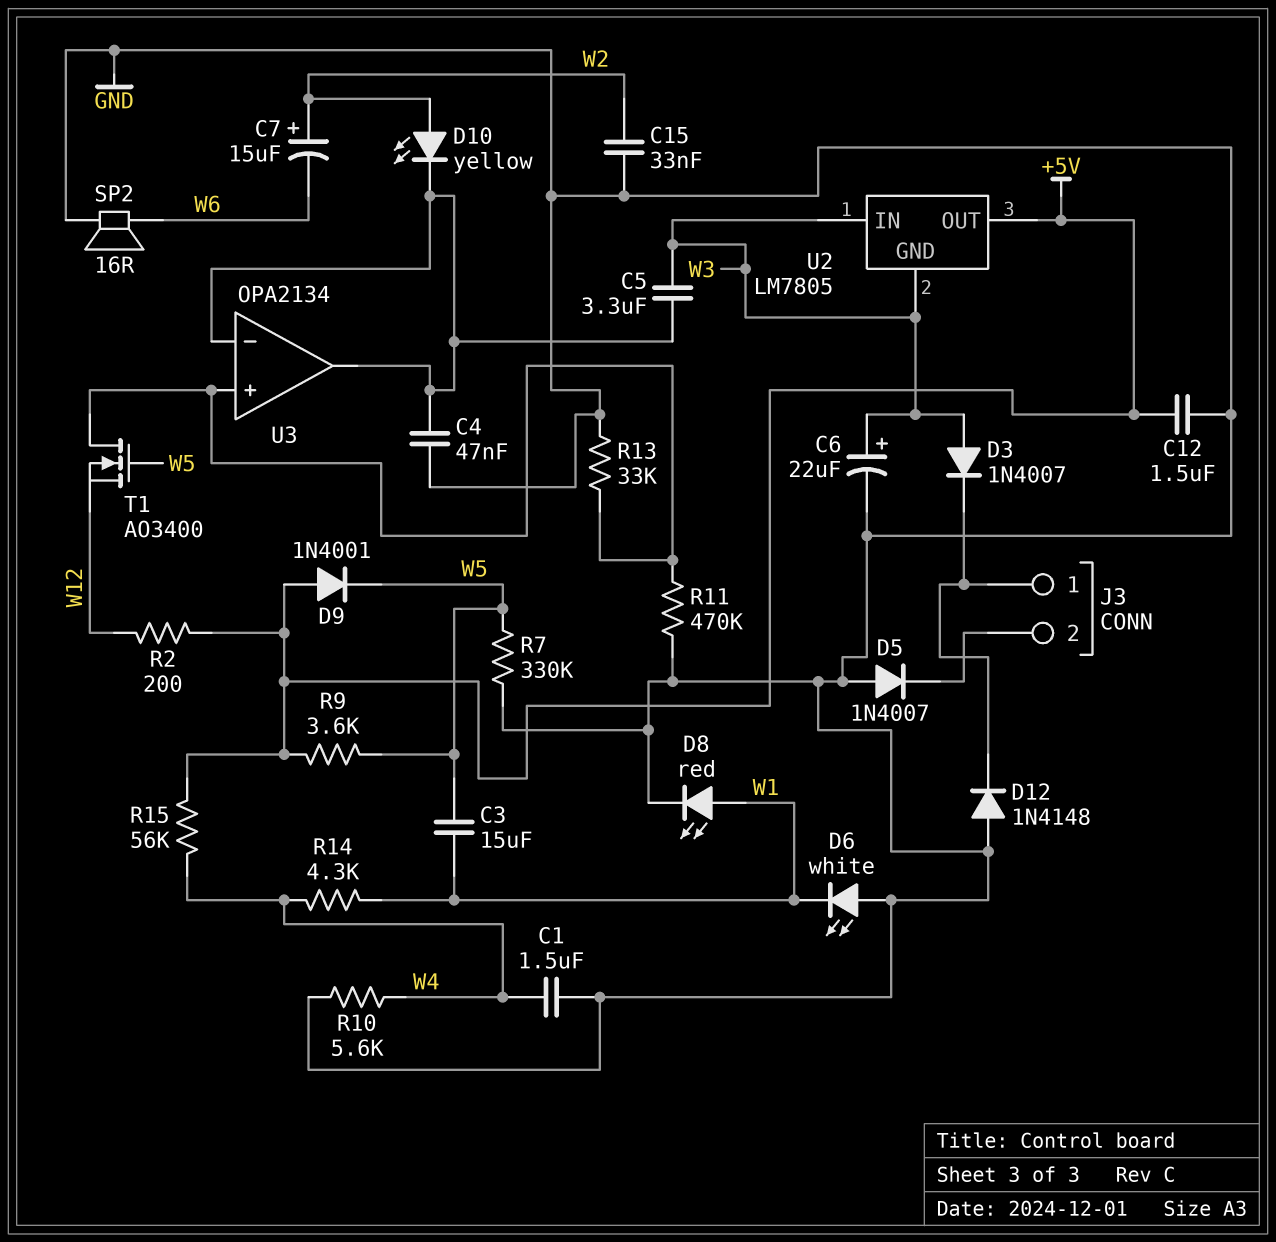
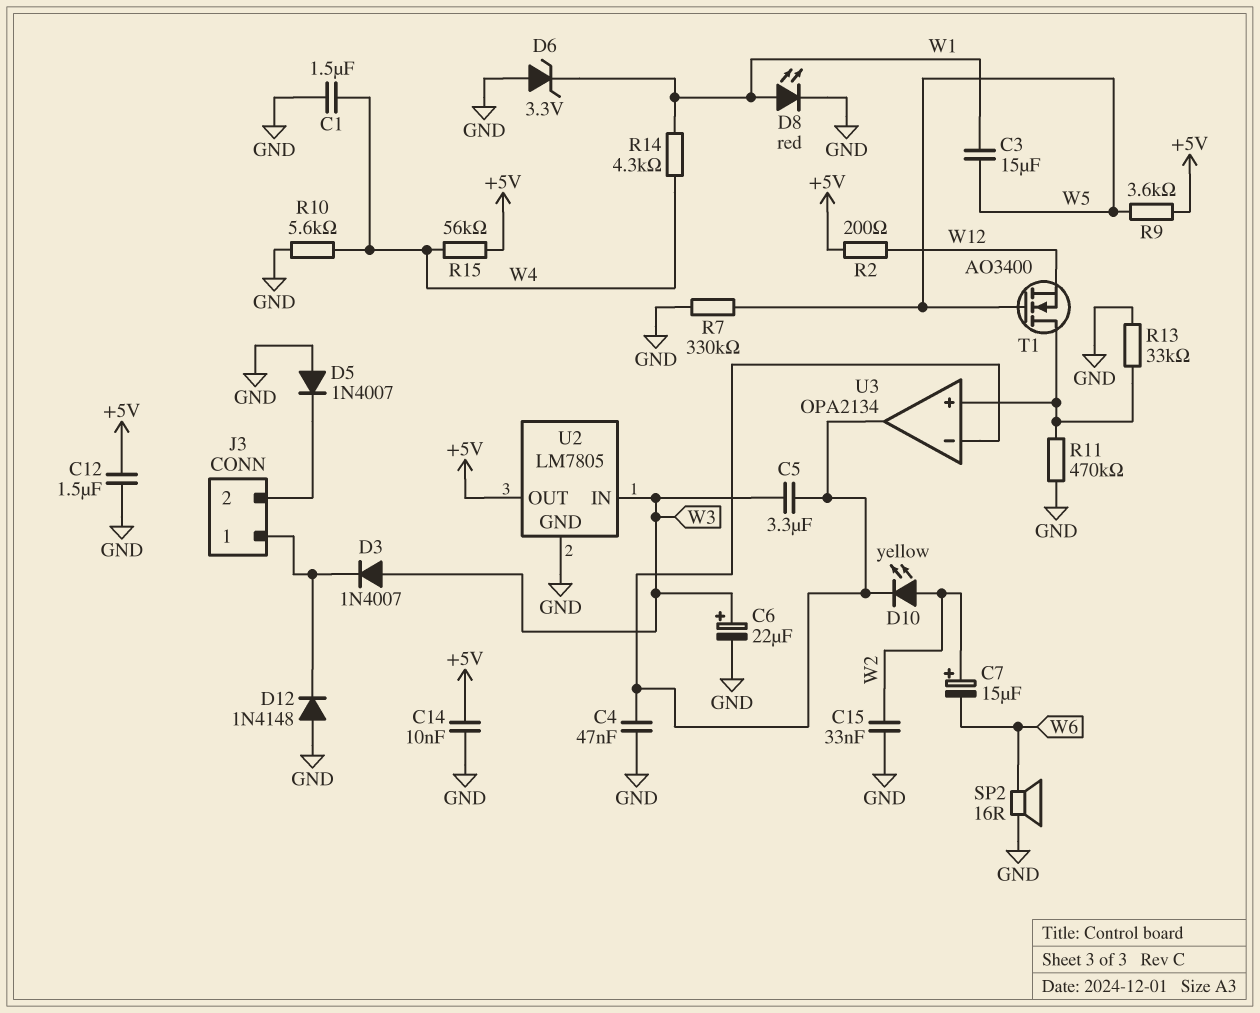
C14: none -> 10nF (+5V, GND)
D6: LED white (A GND, K W1) -> zener 3.3V (A GND, K W1)
D9: diode 1N4001 (A +5V, K W5) -> none
U2 pin GND: W3 -> GND

